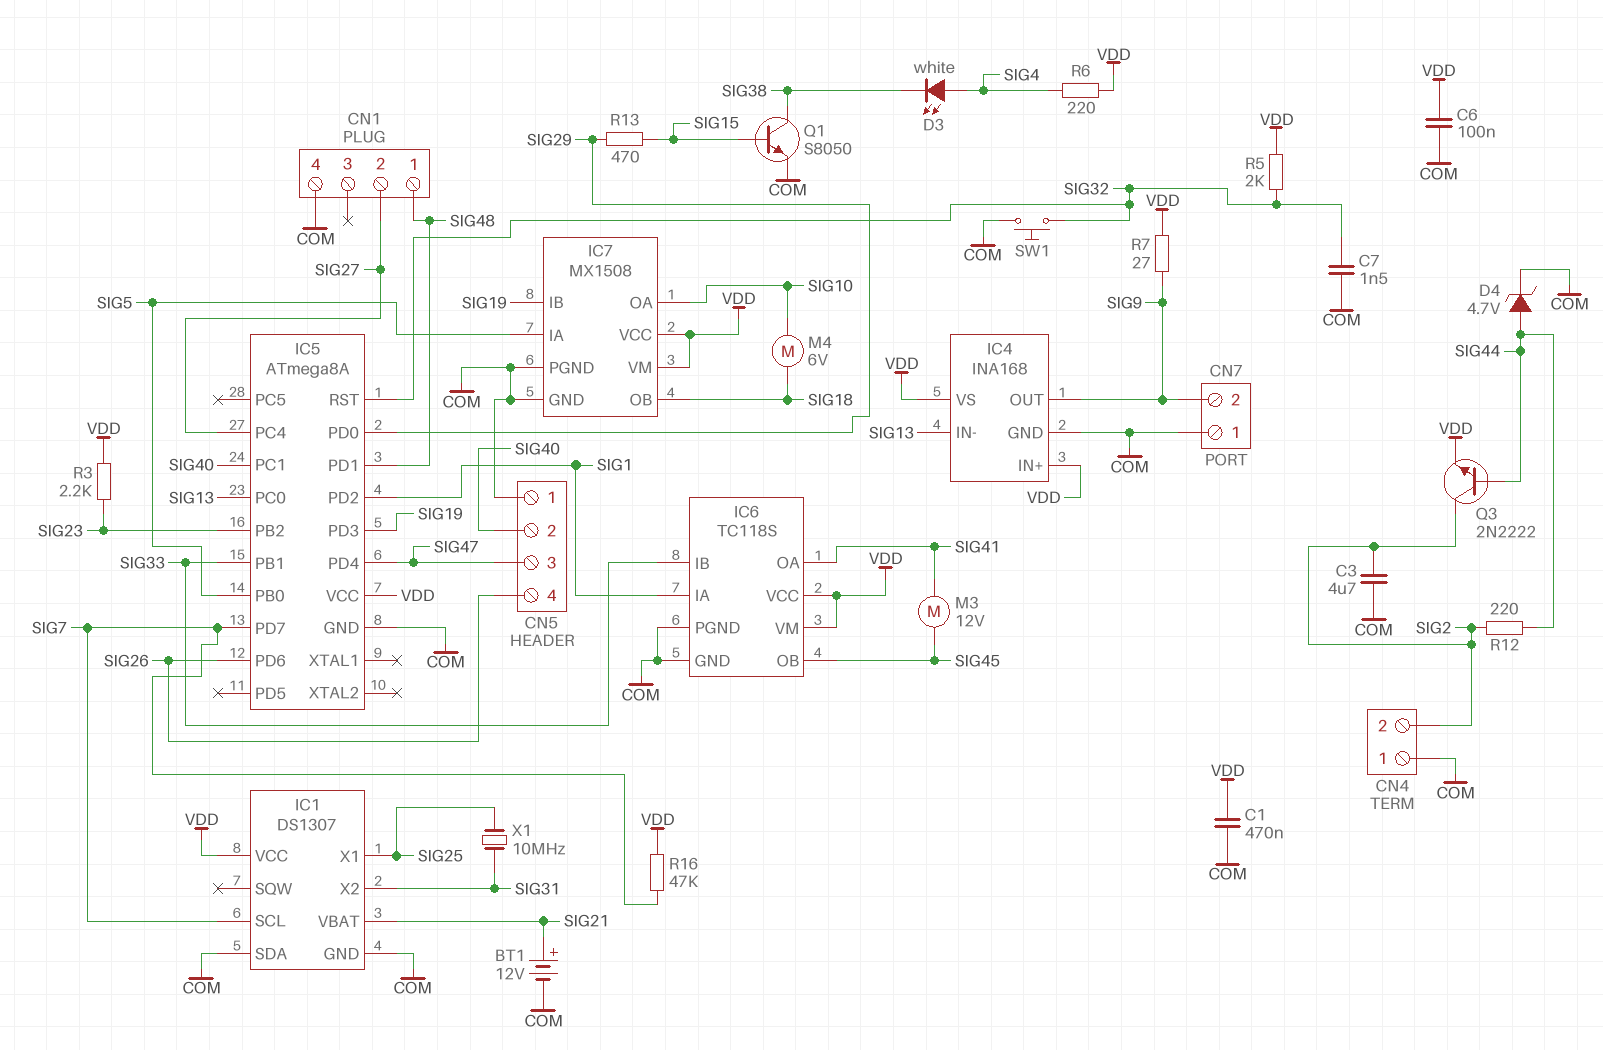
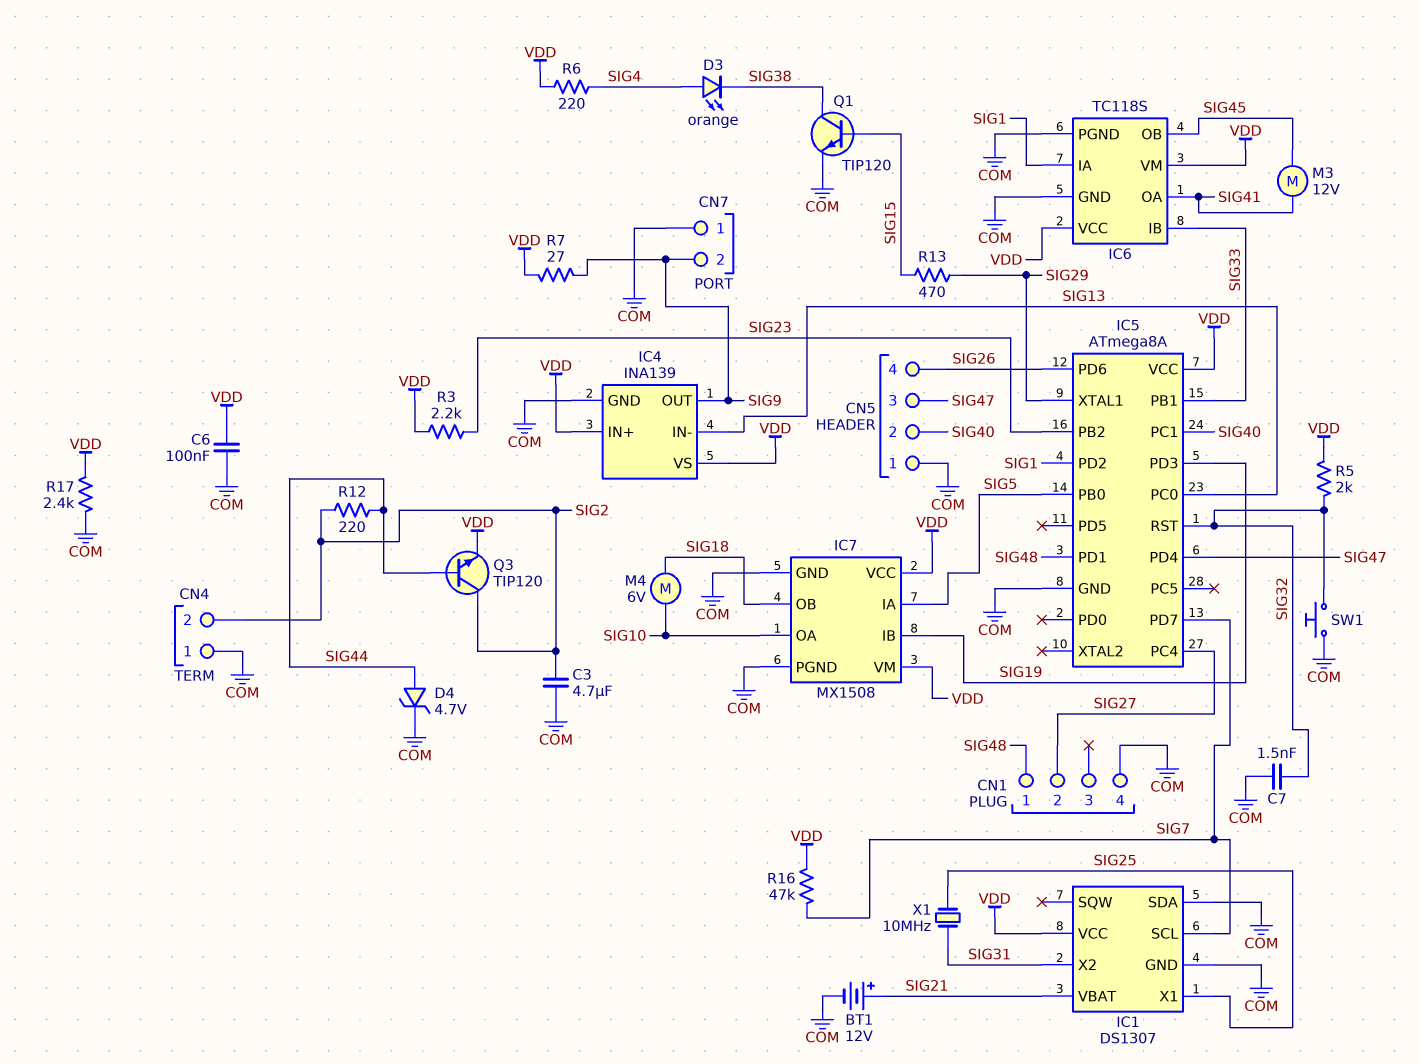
C1: 470nF (COM, VDD) -> none
D3: LED white (A SIG4, K SIG38) -> LED orange (A SIG4, K SIG38)
IC4: INA168 -> INA139
IC5 pin PD0: SIG29 -> none
IC5 pin XTAL1: none -> SIG29
Q1: NPN S8050 (B SIG15, C SIG38, E COM) -> NPN TIP120 (B SIG15, C SIG38, E COM)
Q3: NPN 2N2222 (B SIG44, C SIG2, E VDD) -> NPN TIP120 (B SIG44, C SIG2, E VDD)
R17: none -> 2.4k (COM, VDD)

